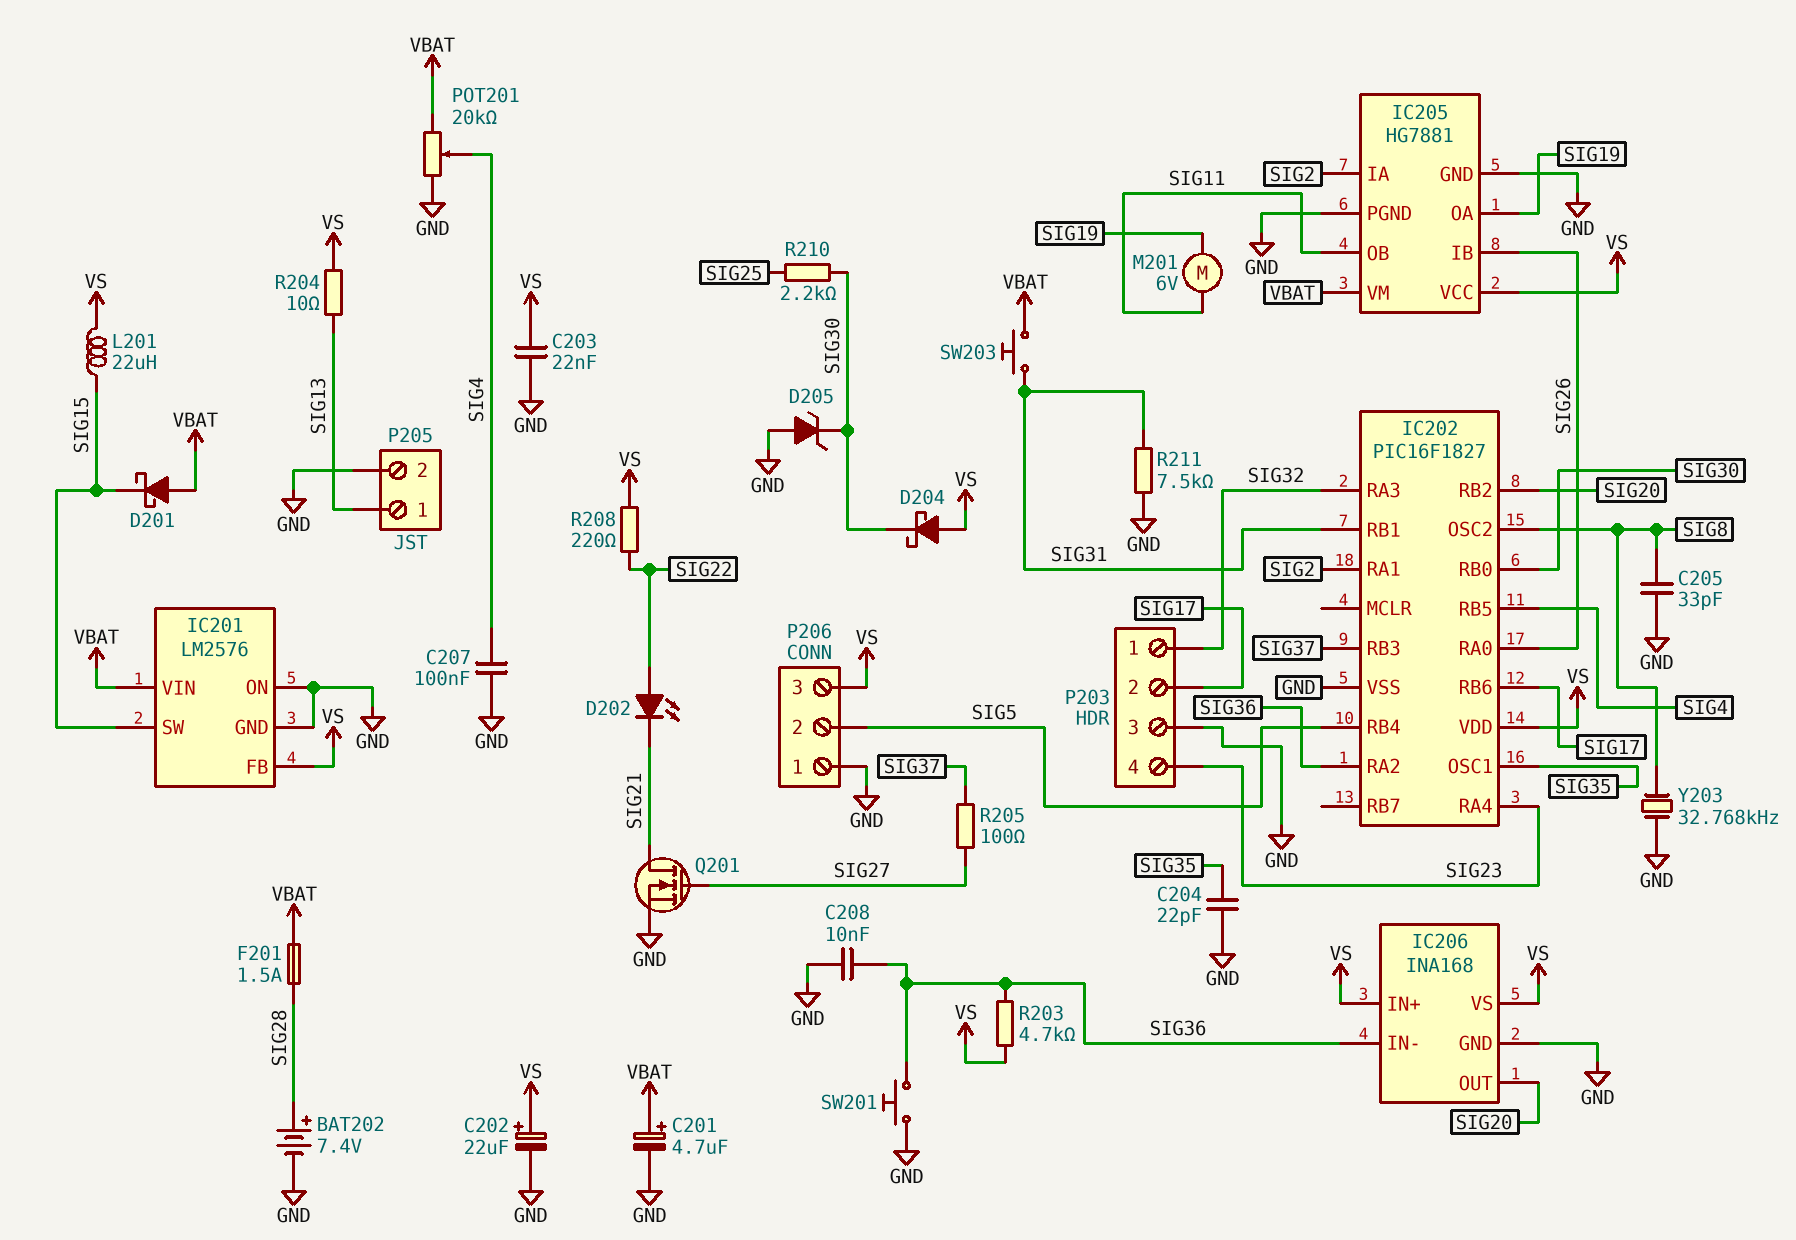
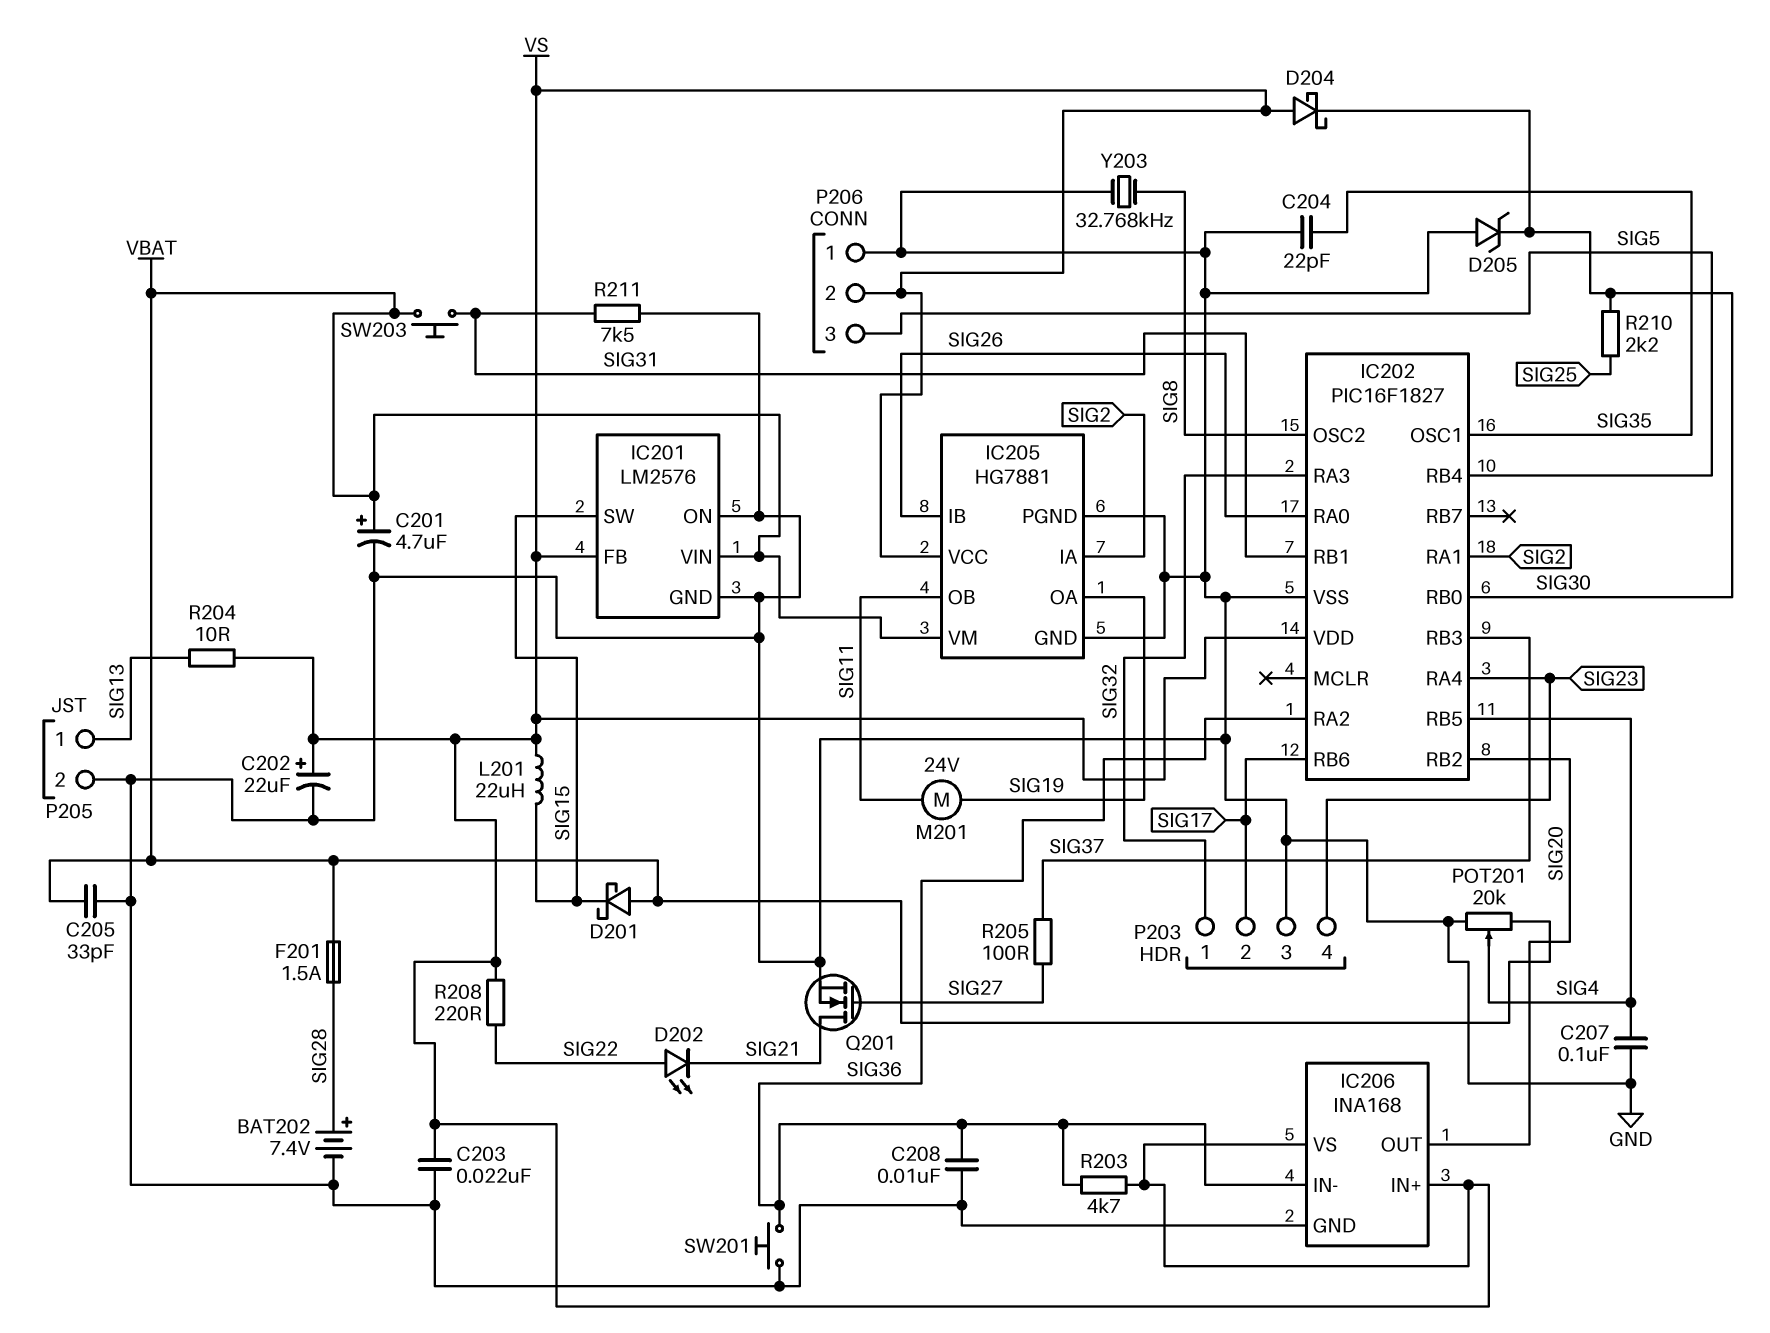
C205: 33pF (GND, SIG8) -> 33pF (GND, VBAT)
M201: motor 6V (SIG11, SIG19) -> motor 24V (SIG11, SIG19)
P206 pin 2: SIG5 -> VS
P206 pin 3: VS -> SIG5

